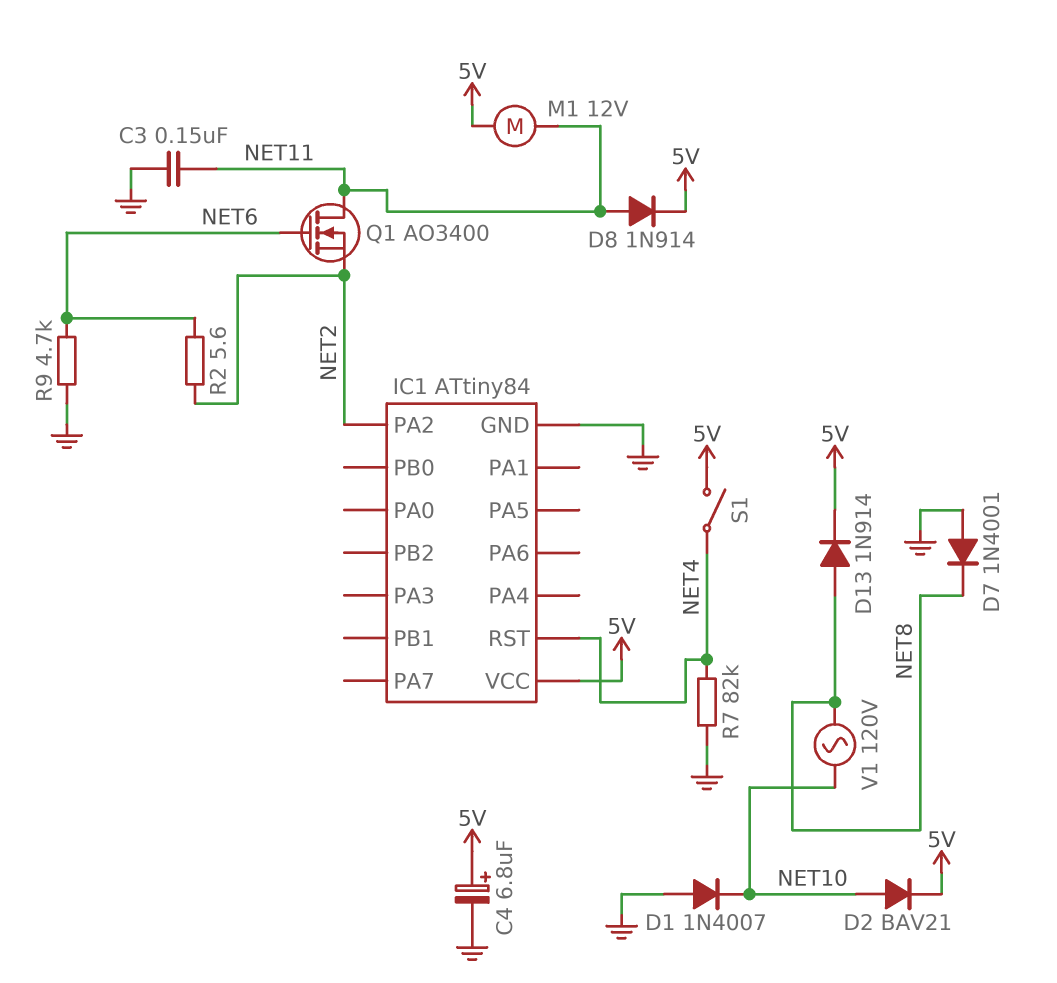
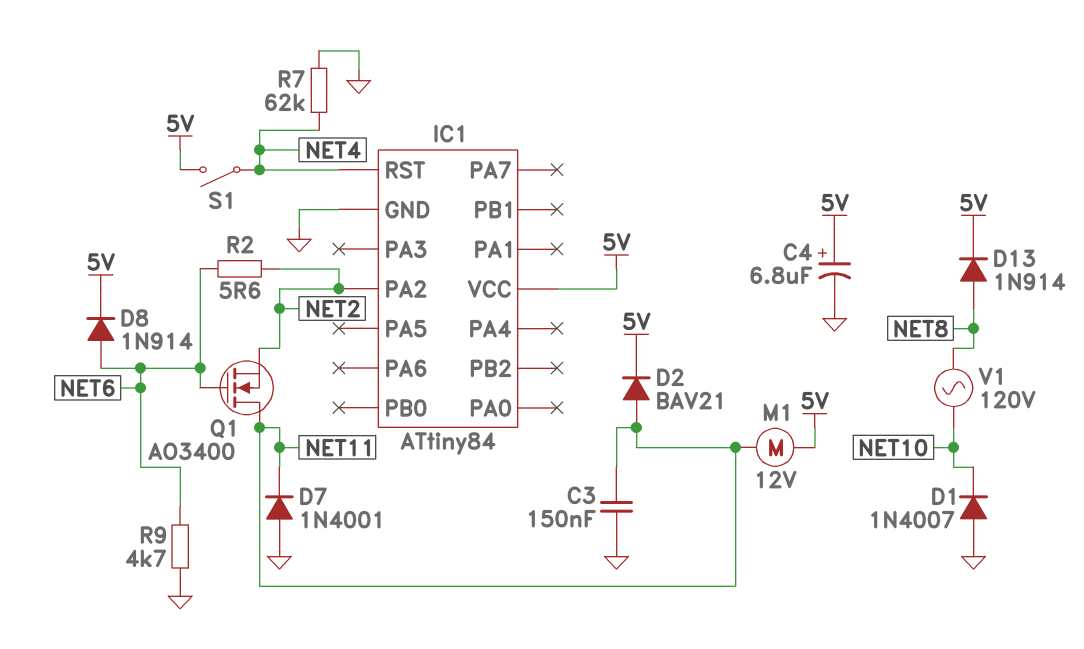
D2: diode BAV21 (A NET10, K 5V) -> diode BAV21 (A NET11, K 5V)
D7: diode 1N4001 (A GND, K NET8) -> diode 1N4001 (A GND, K NET11)
D8: diode 1N914 (A NET11, K 5V) -> diode 1N914 (A NET6, K 5V)
R7: 82k (GND, NET4) -> 62k (GND, NET4)

